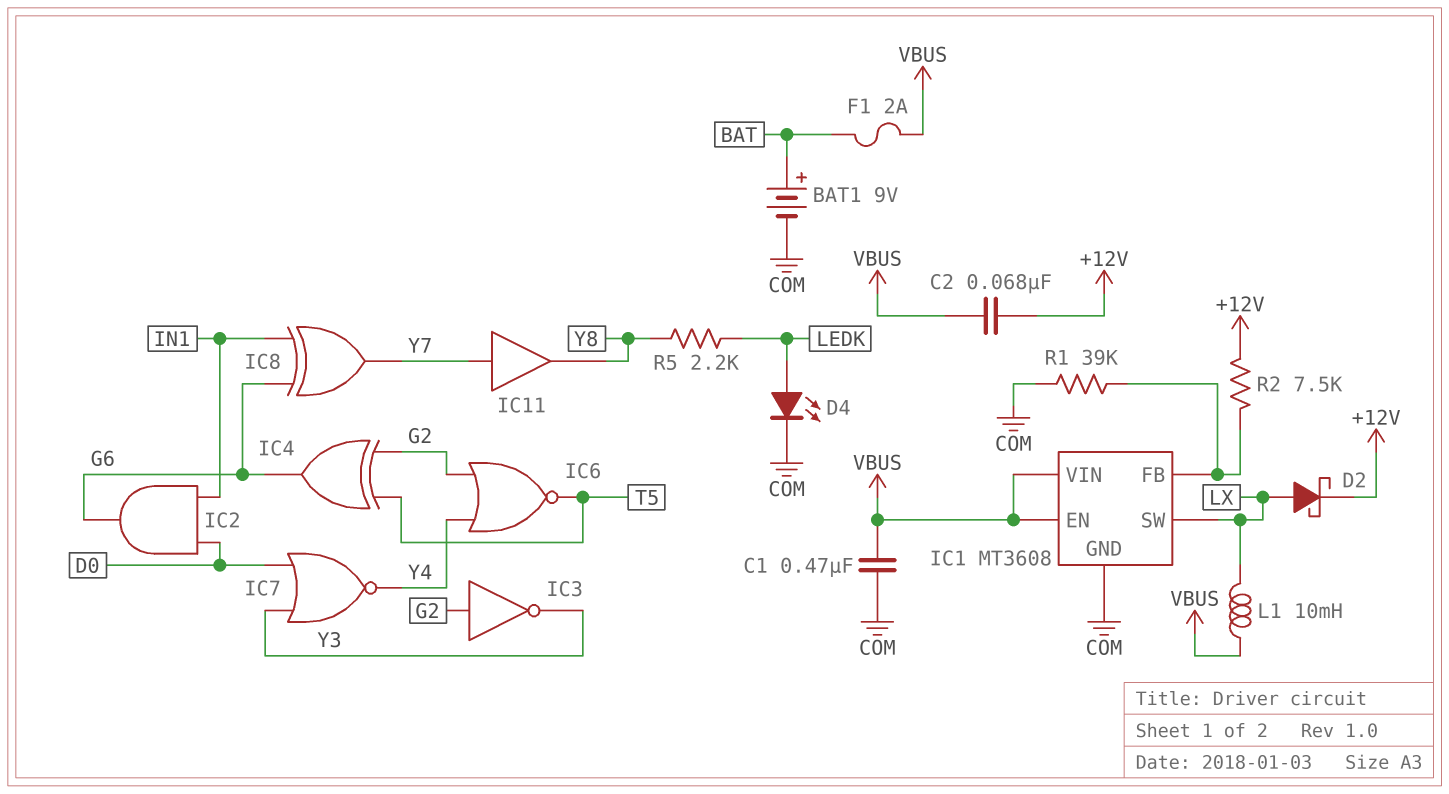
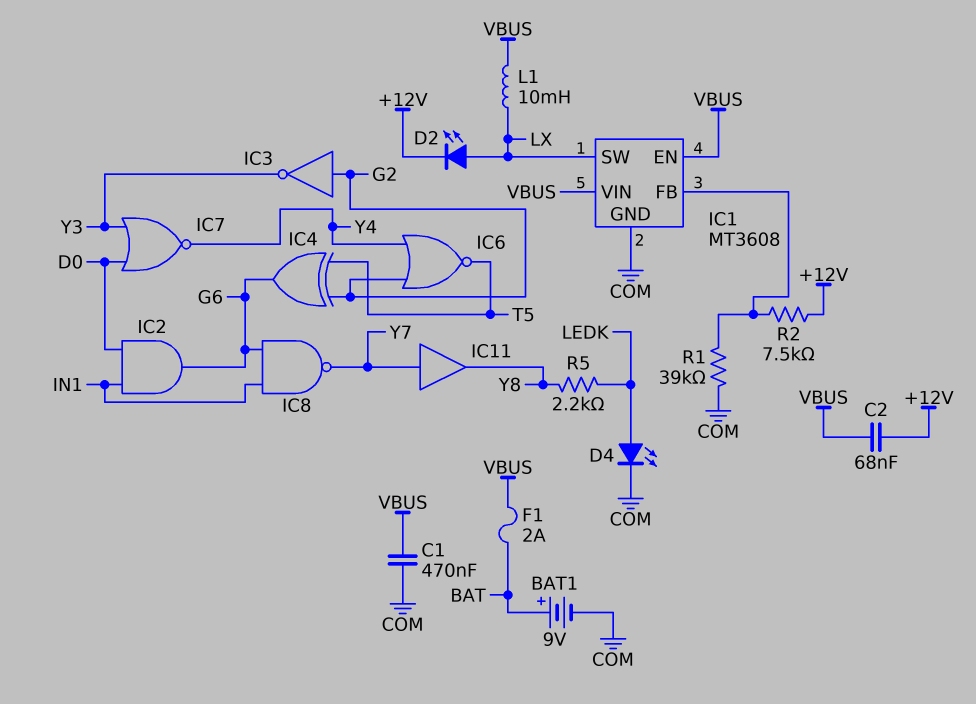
D2: schottky (A LX, K +12V) -> LED (A LX, K +12V)
IC8: XOR (in G6, in IN1, out Y7) -> NAND (in G6, in IN1, out Y7)

